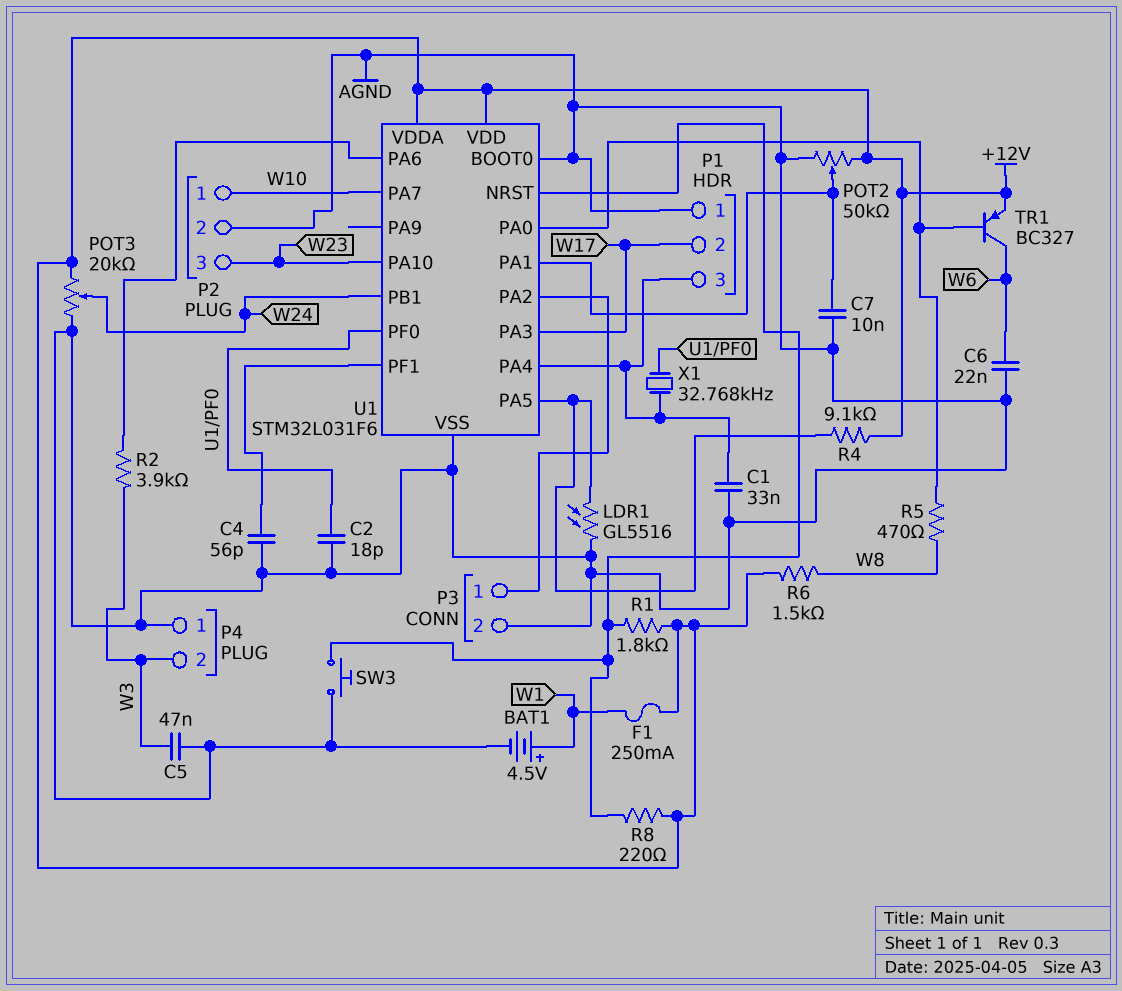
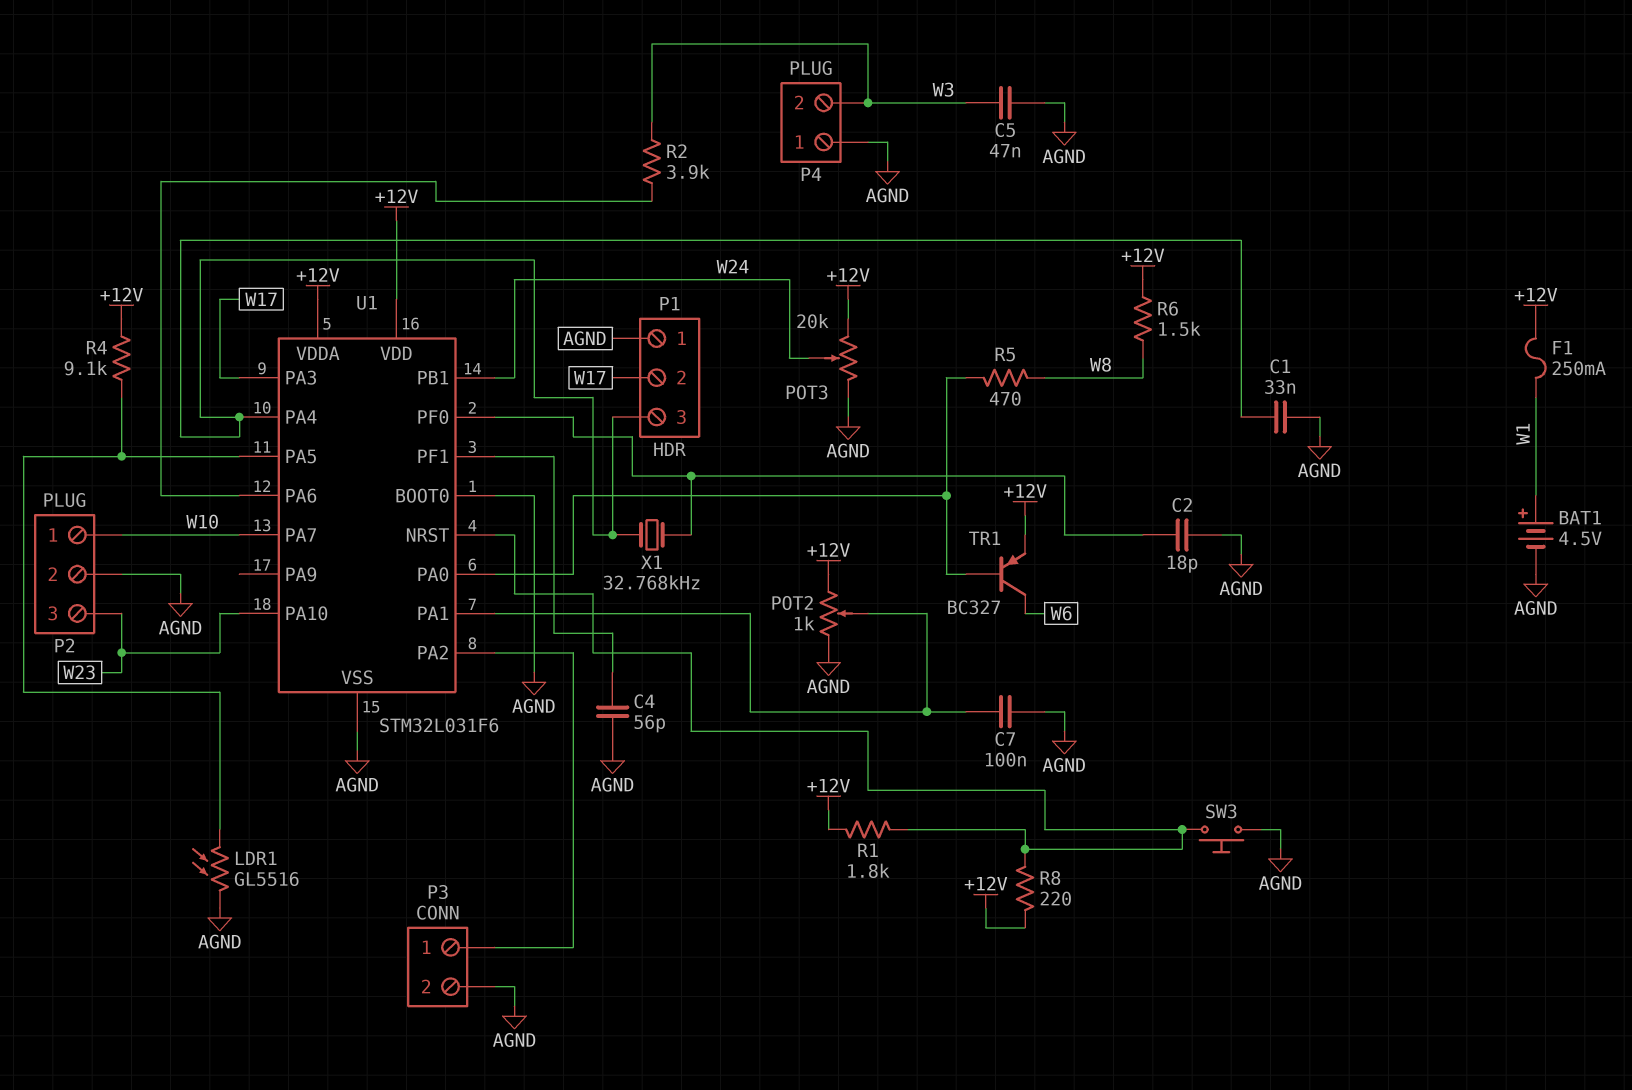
C6: 22nF (AGND, W6) -> none
C7: 10nF (AGND, U1/PA1) -> 100nF (AGND, U1/PA1)
POT2: 50k (+12V, AGND, wiper U1/PA1) -> 1k (+12V, AGND, wiper U1/PA1)

